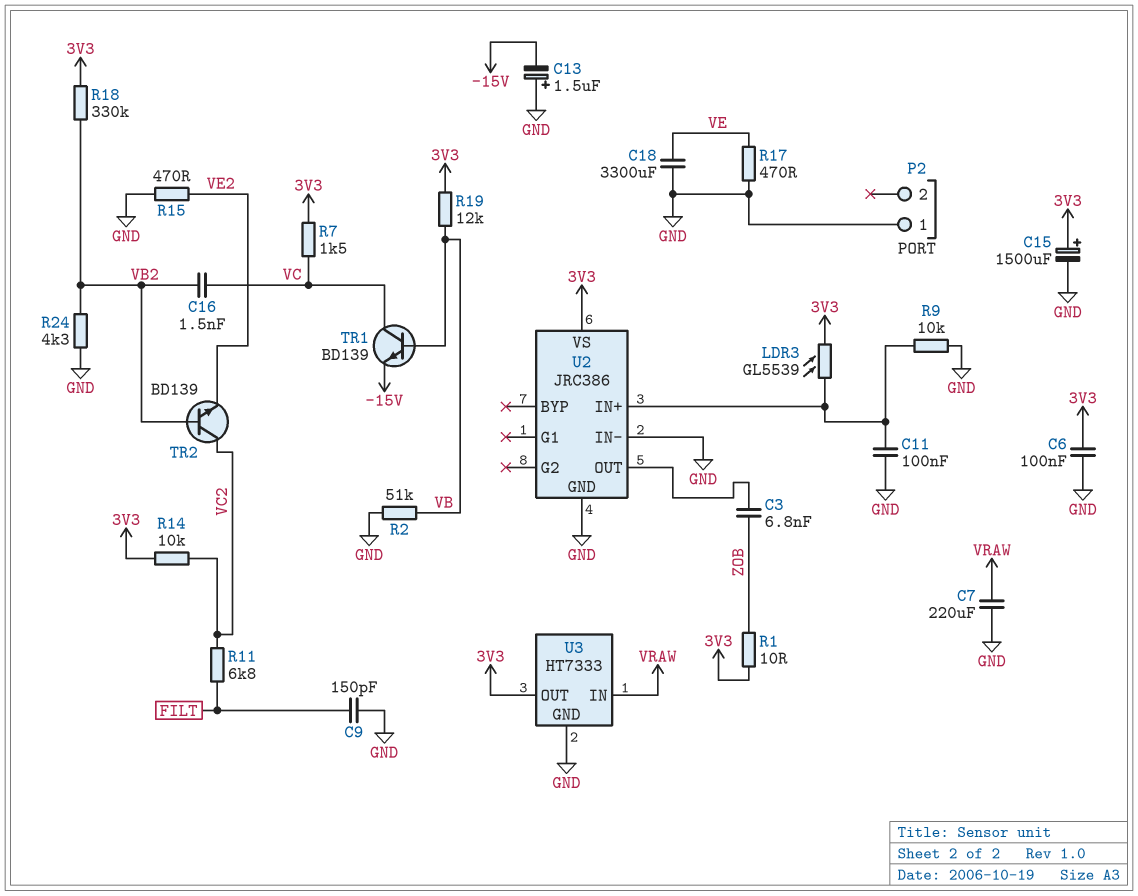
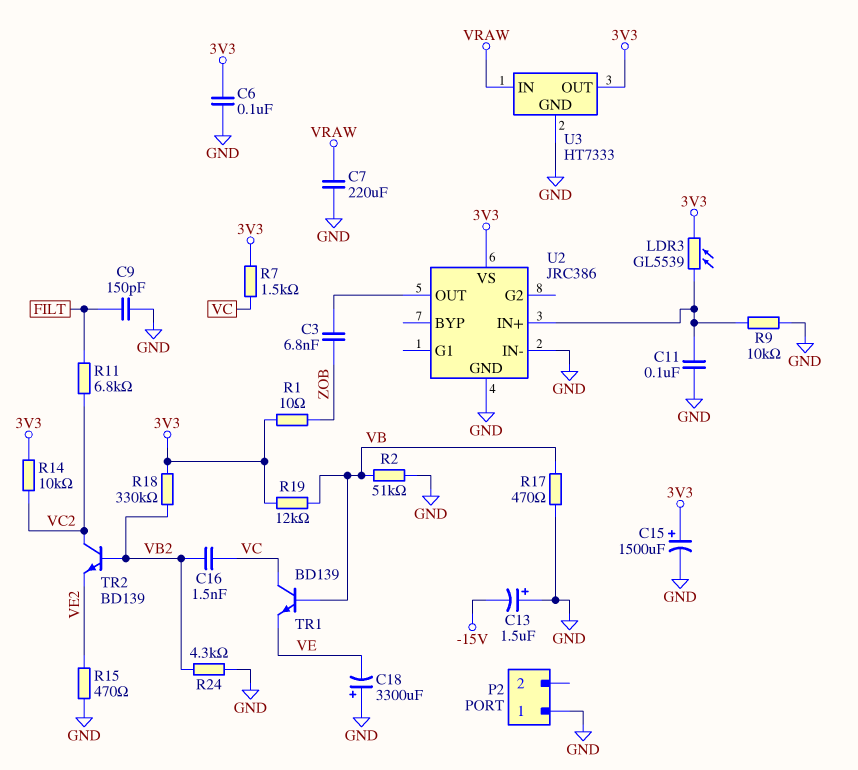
C18: 3300uF (GND, VE) -> 3300uF (plus GND, minus VE)
R17: 470 (GND, VE) -> 470 (GND, VB)
TR1: NPN BD139 (B VB, C VC, E -15V) -> NPN BD139 (B VB, C VC, E VE)

